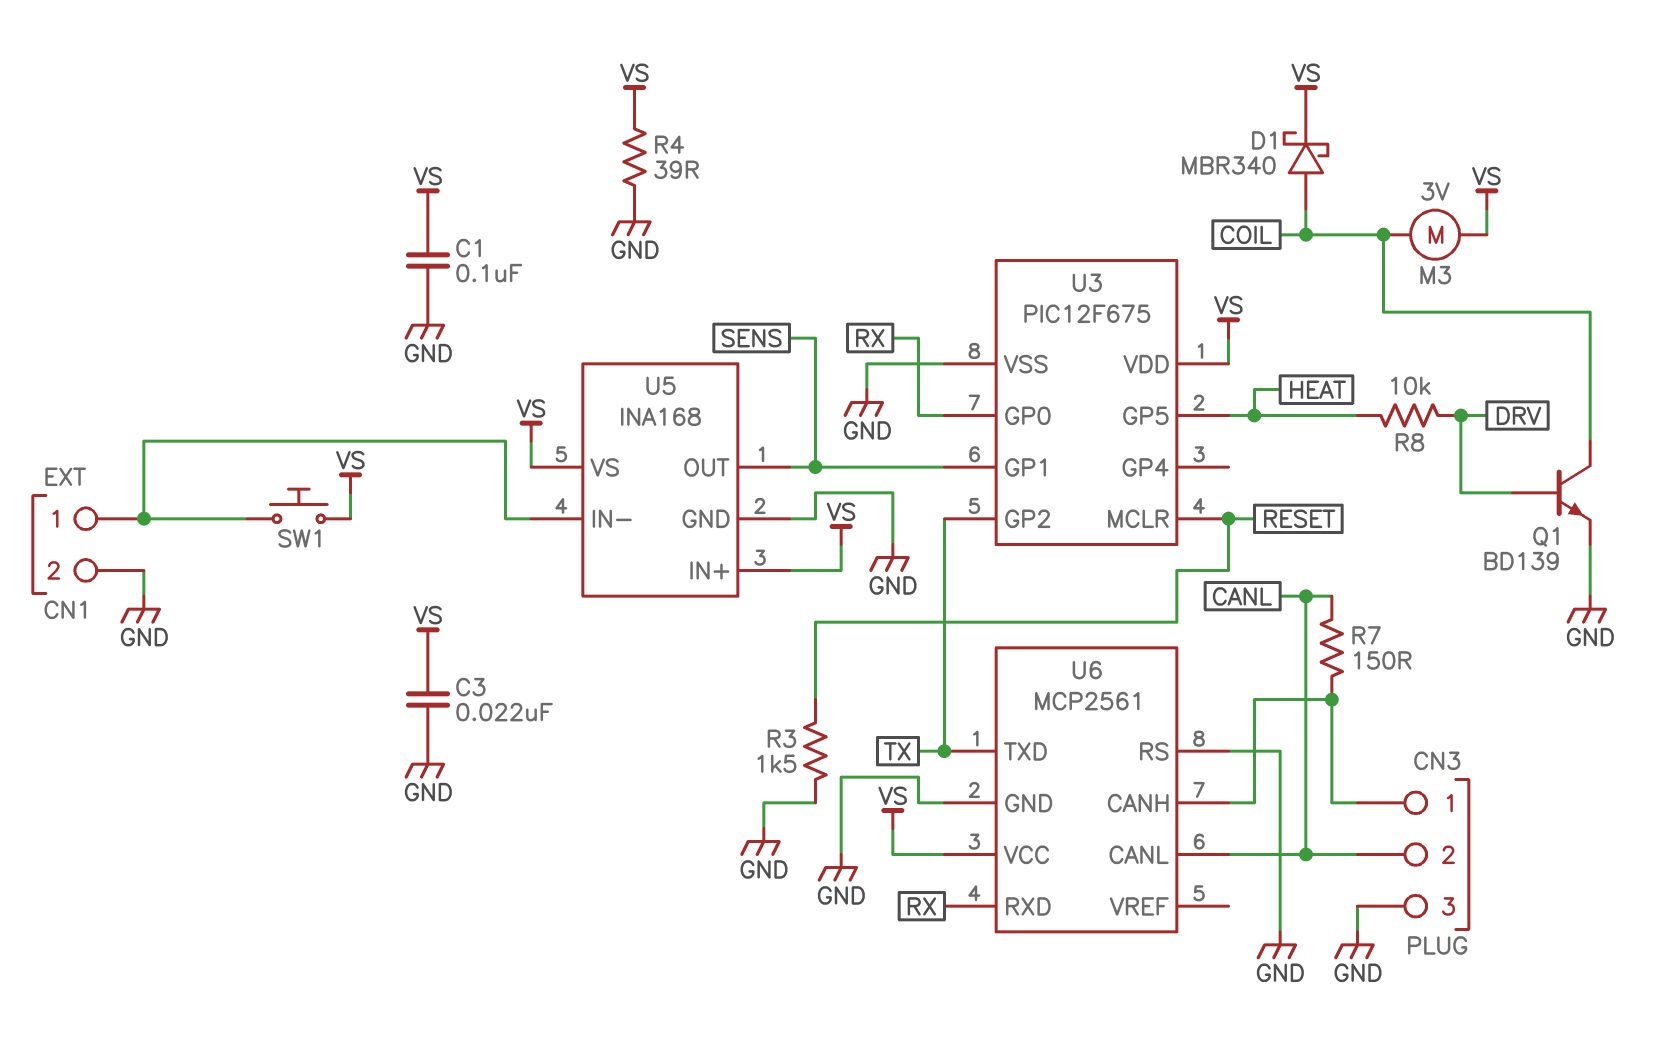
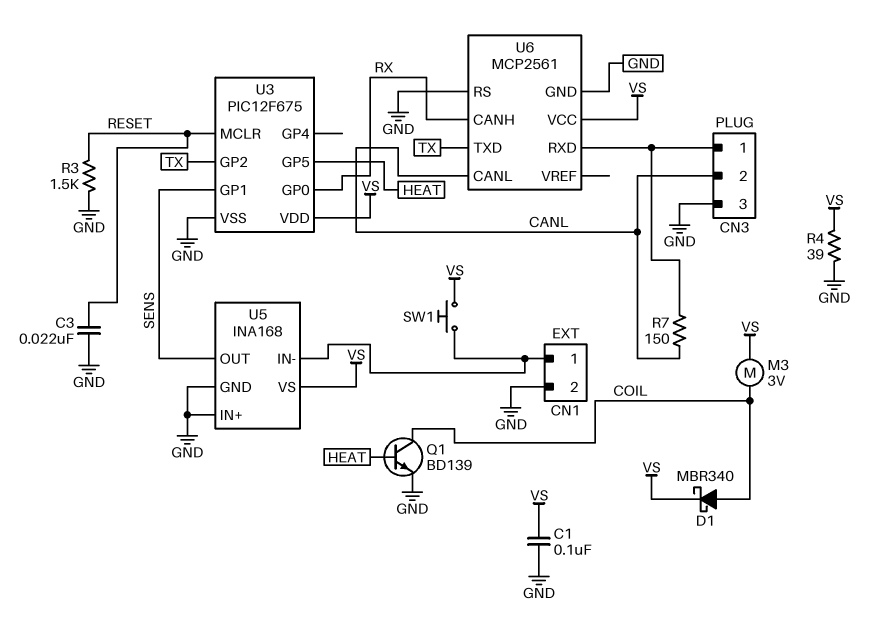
C3: 22nF (GND, VS) -> 22nF (GND, RESET)
Q1: NPN BD139 (B DRV, C COIL, E GND) -> NPN BD139 (B HEAT, C COIL, E GND)
R8: 10k (DRV, HEAT) -> none
U5 pin IN+: VS -> GND
U6 pin CANH: CN3/1 -> RX
U6 pin RXD: RX -> CN3/1

